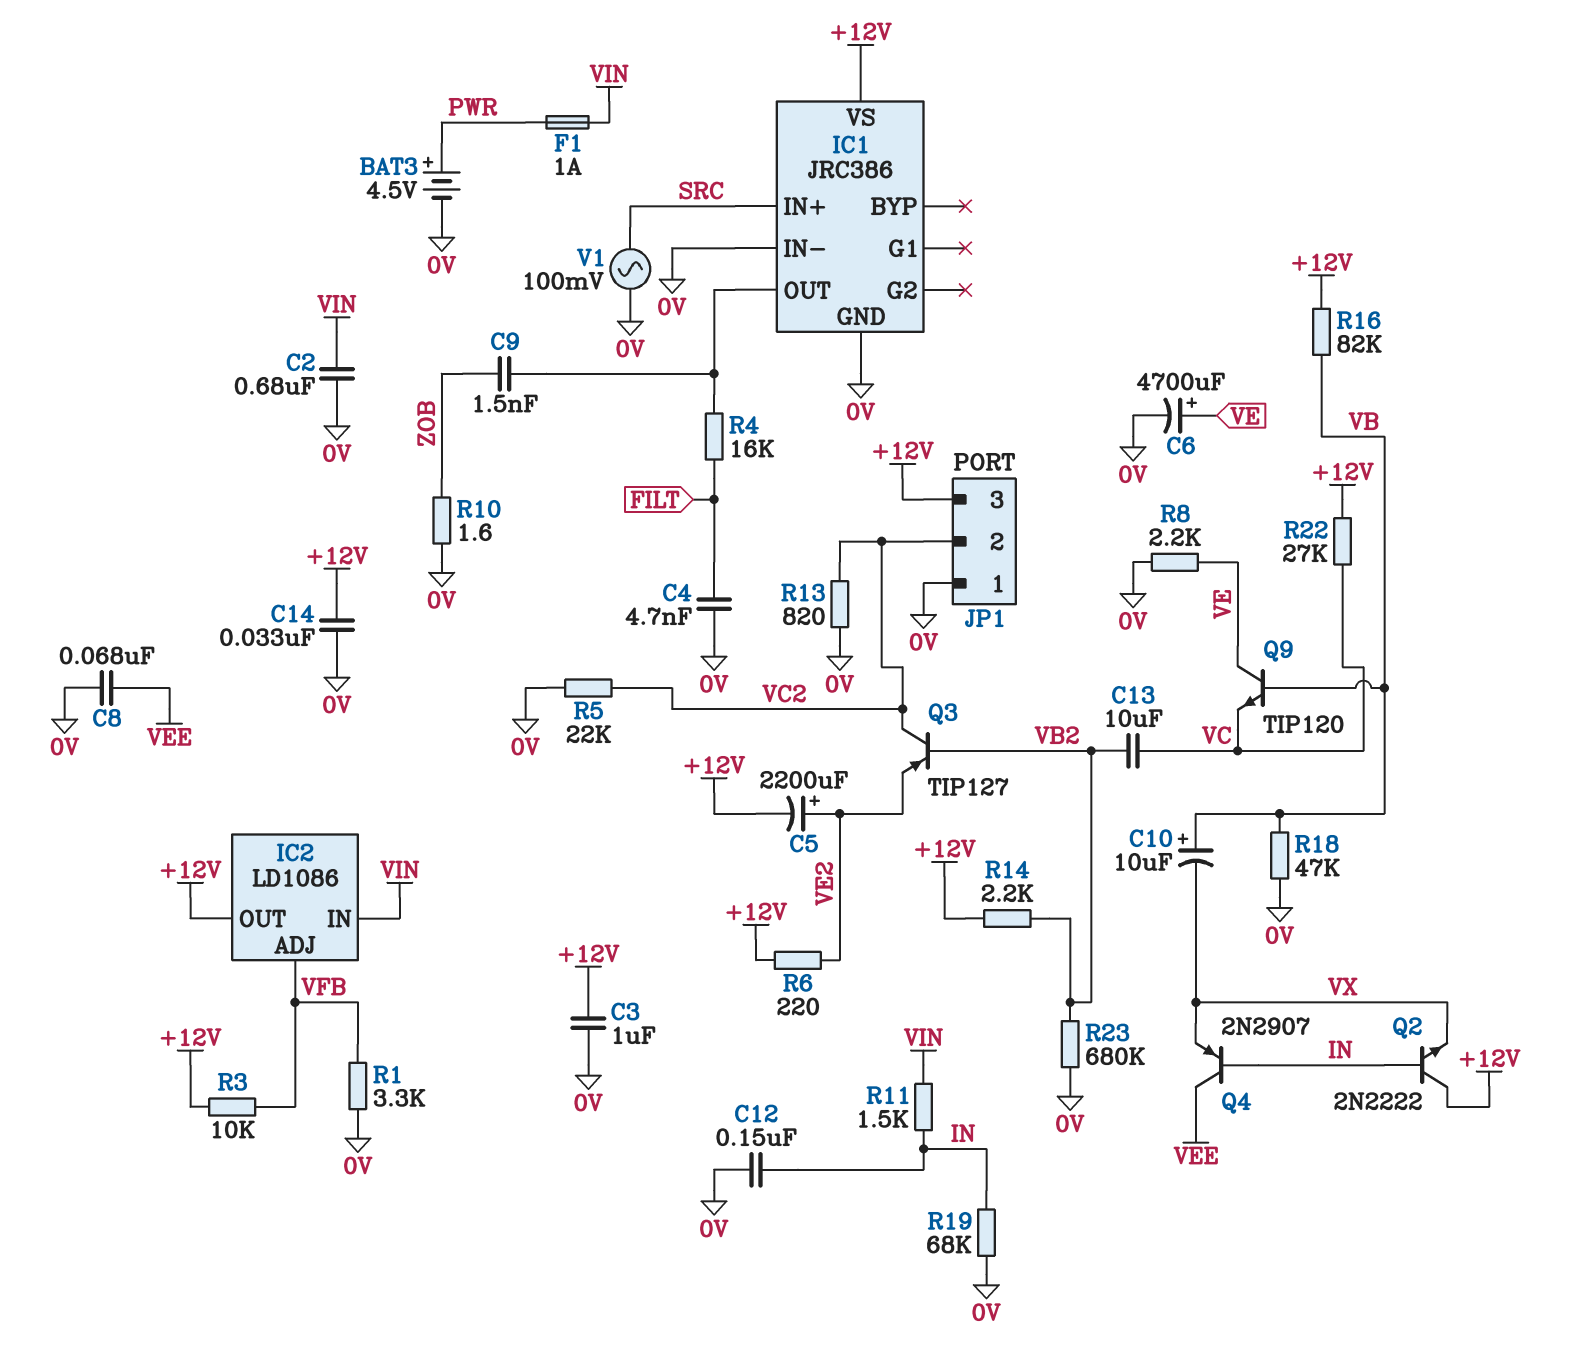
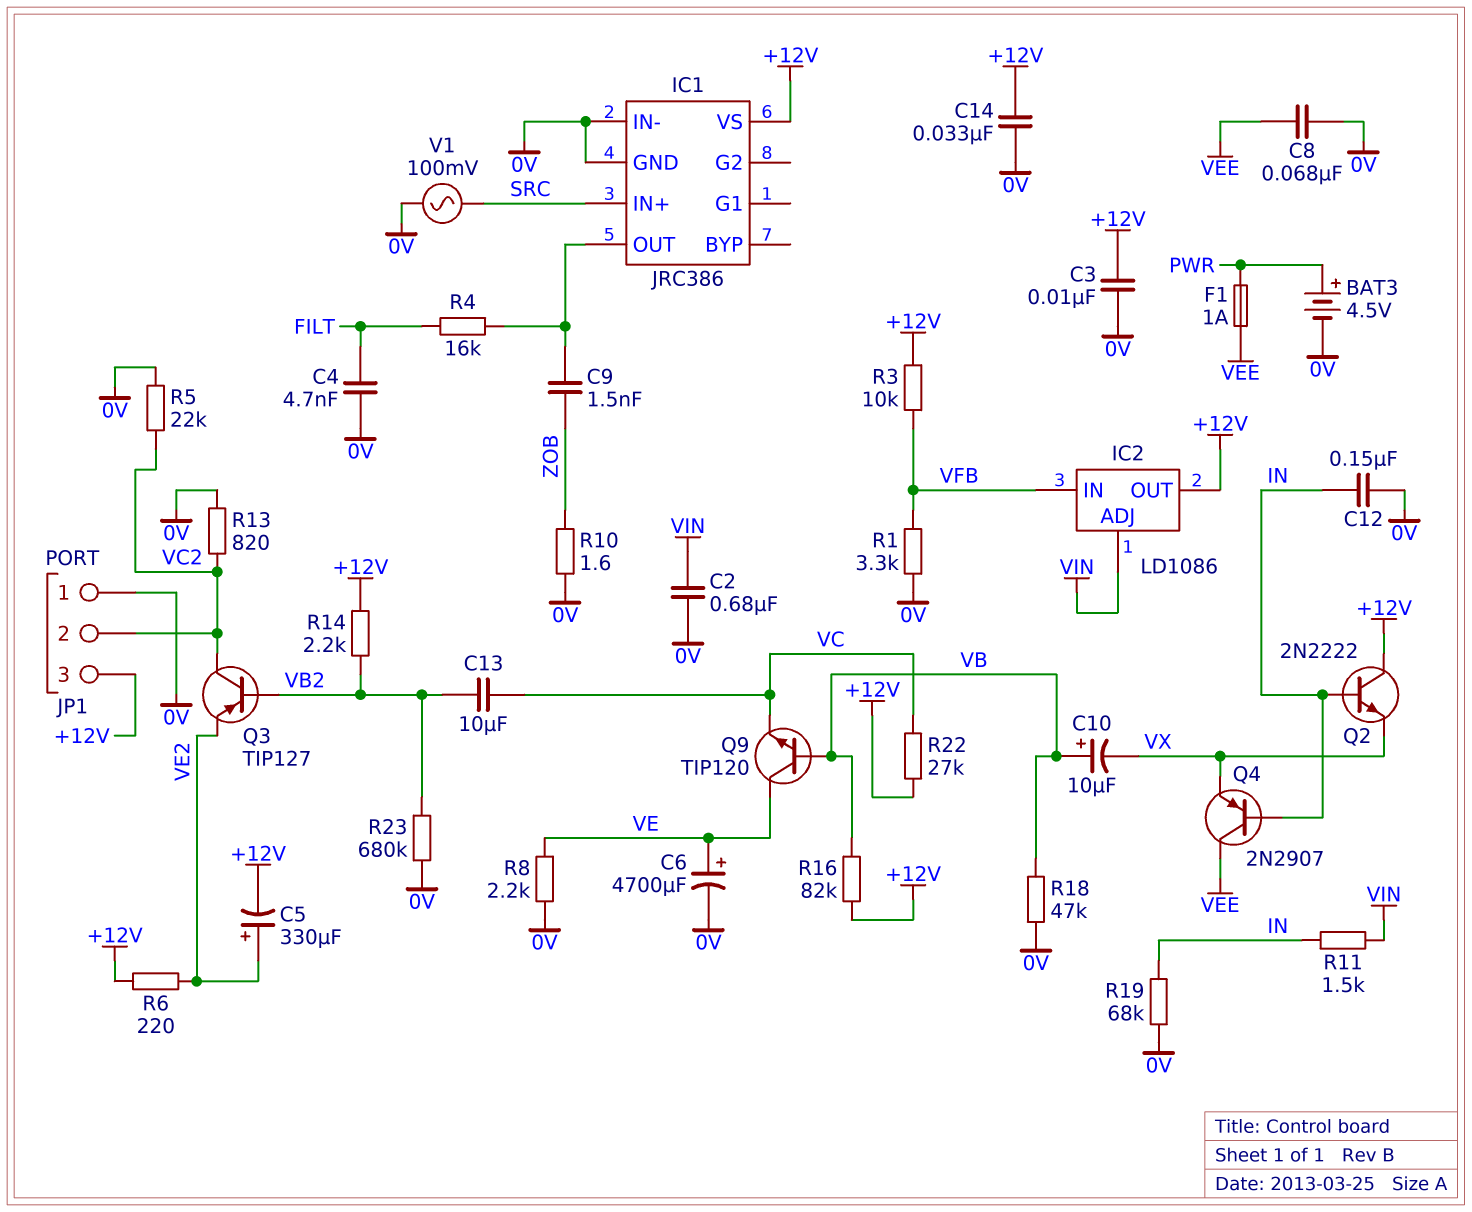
C3: 1uF (+12V, 0V) -> 10nF (+12V, 0V)
C5: 2200uF (plus VE2, minus +12V) -> 330uF (plus VE2, minus +12V)
F1: 1A (PWR, VIN) -> 1A (PWR, VEE)
IC2 pin ADJ: VFB -> VIN
IC2 pin IN: VIN -> VFB

